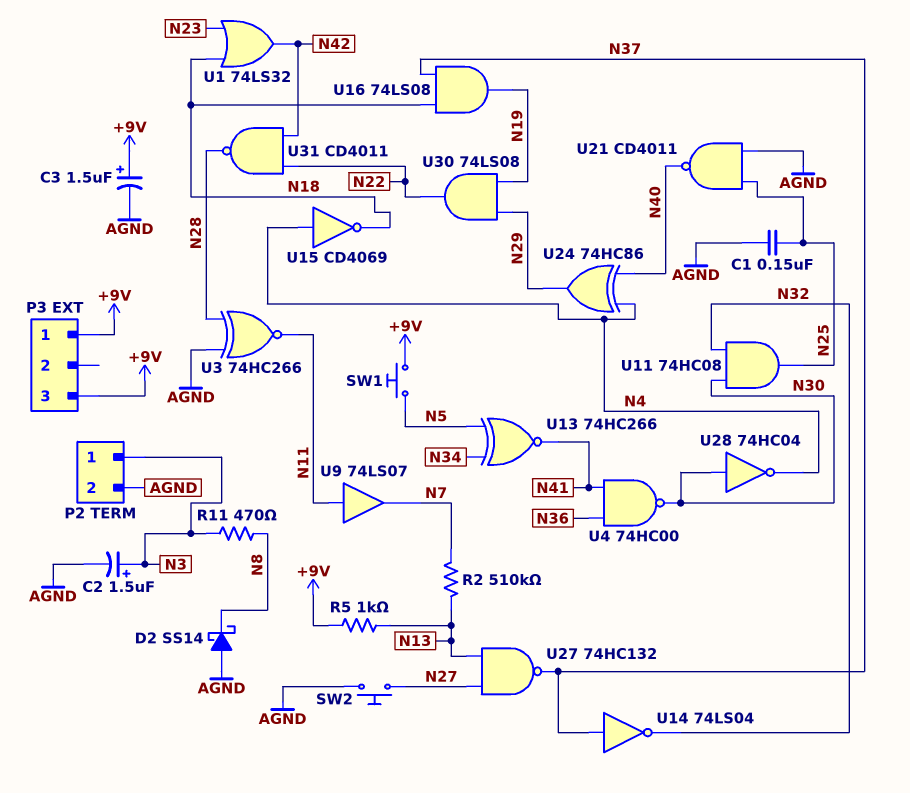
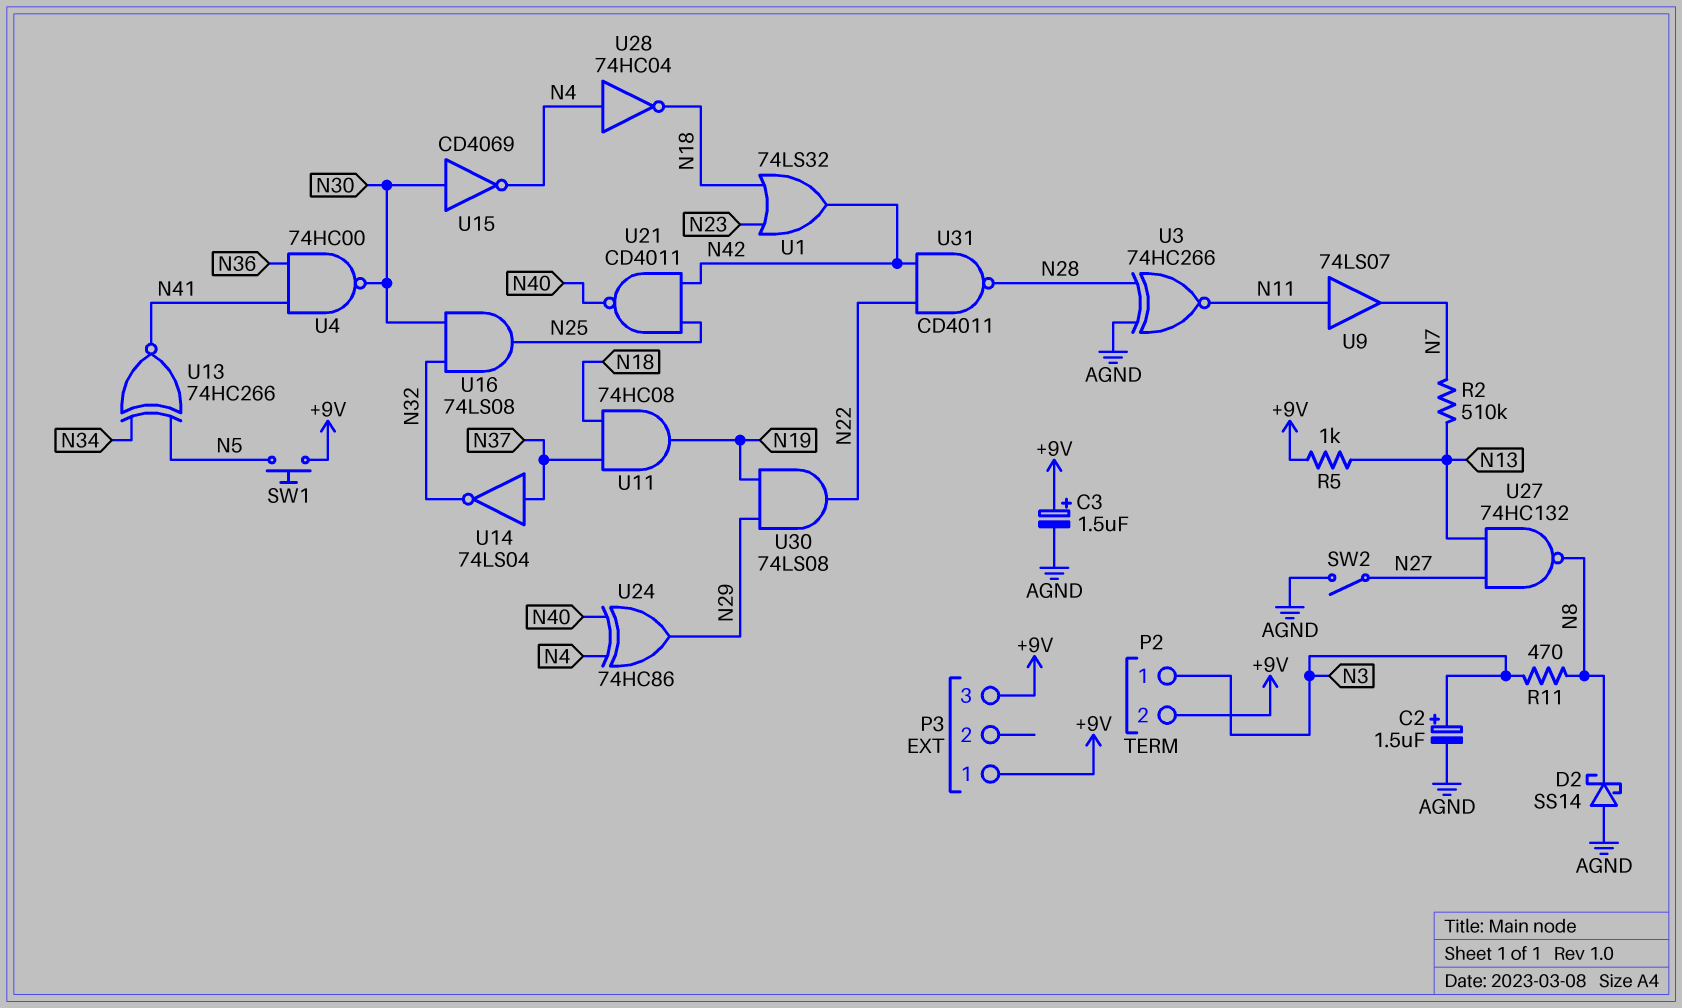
C1: 150nF (AGND, N25) -> none
P2 pin 2: AGND -> +9V
SW2: button (AGND, N27) -> switch (AGND, N27)
U11: AND 74HC08 (in N30, in N32, out N25) -> AND 74HC08 (in N18, in N37, out N19)
U15: NOT CD4069 (in N4, out N18) -> NOT CD4069 (in N30, out N4)
U16: AND 74LS08 (in N18, in N37, out N19) -> AND 74LS08 (in N30, in N32, out N25)
U21: NAND CD4011 (in AGND, in N25, out N40) -> NAND CD4011 (in N25, in N42, out N40)
U27: NAND 74HC132 (in N13, in N27, out N37) -> NAND 74HC132 (in N13, in N27, out N8)
U28: NOT 74HC04 (in N30, out N4) -> NOT 74HC04 (in N4, out N18)

